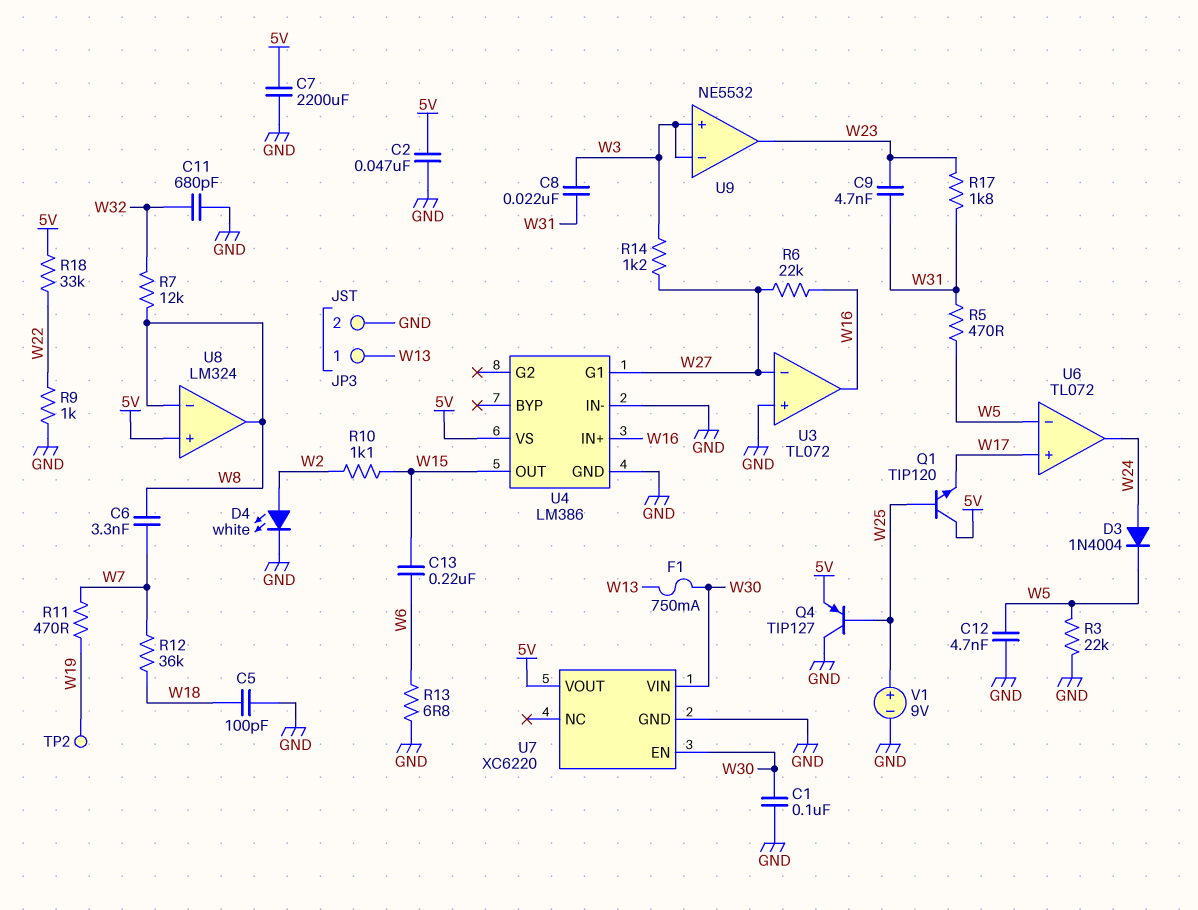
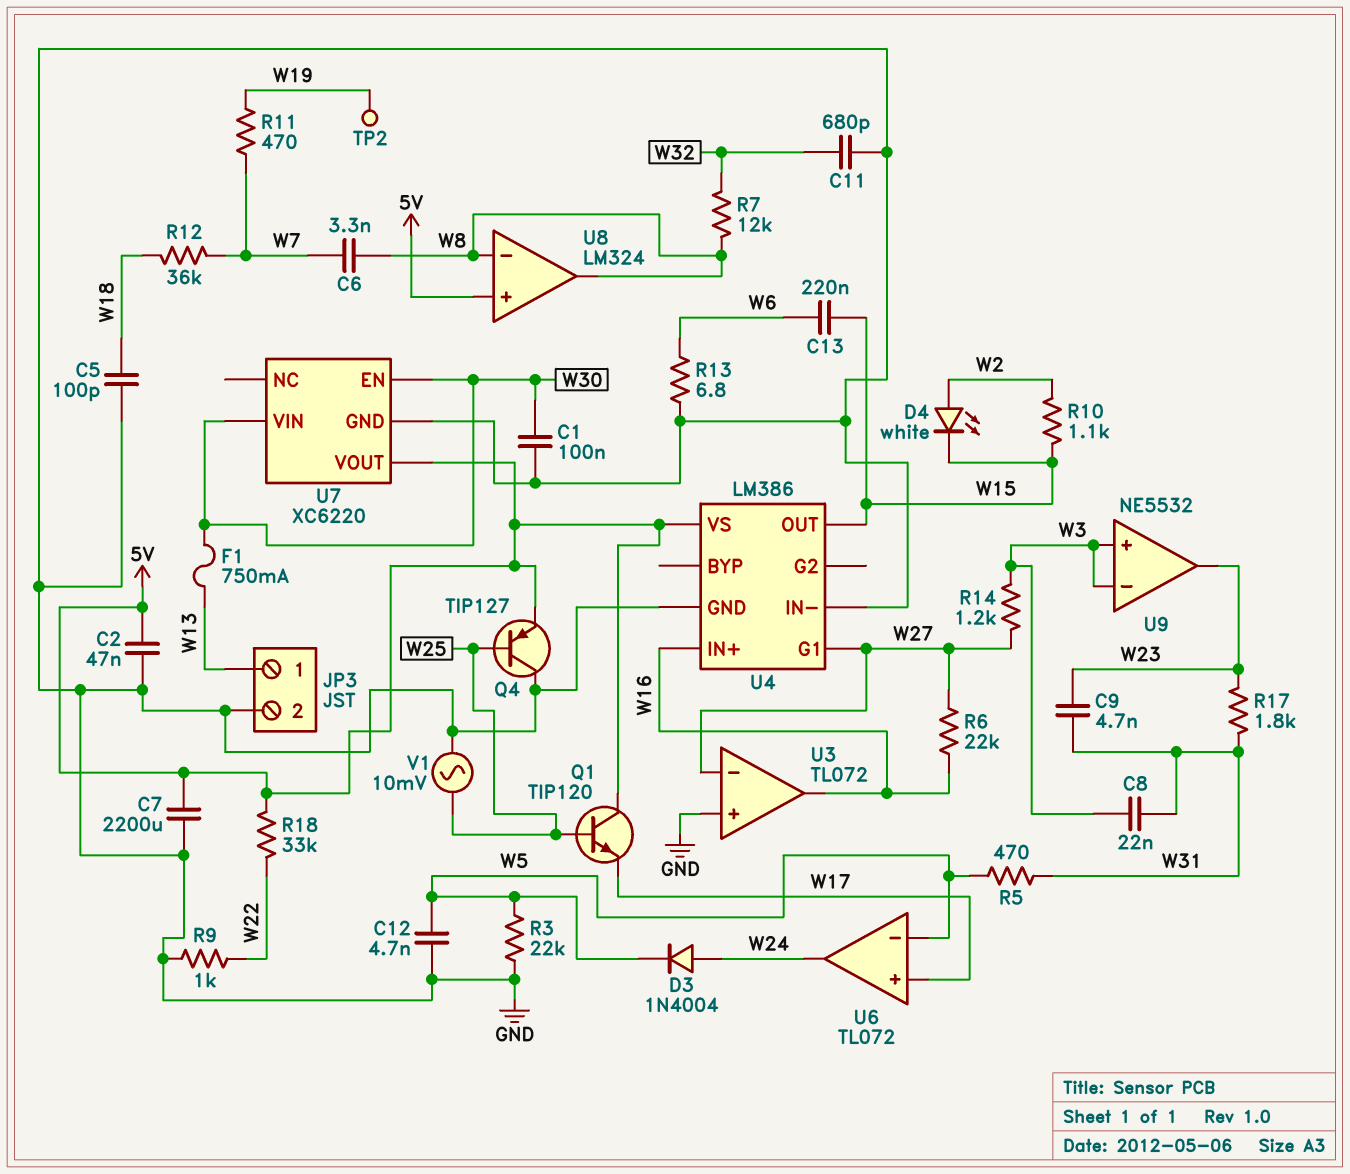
D4: LED white (A W2, K GND) -> LED white (A W2, K W15)
V1: 9V (plus W25, minus GND) -> AC 10mV (GND, W25)

